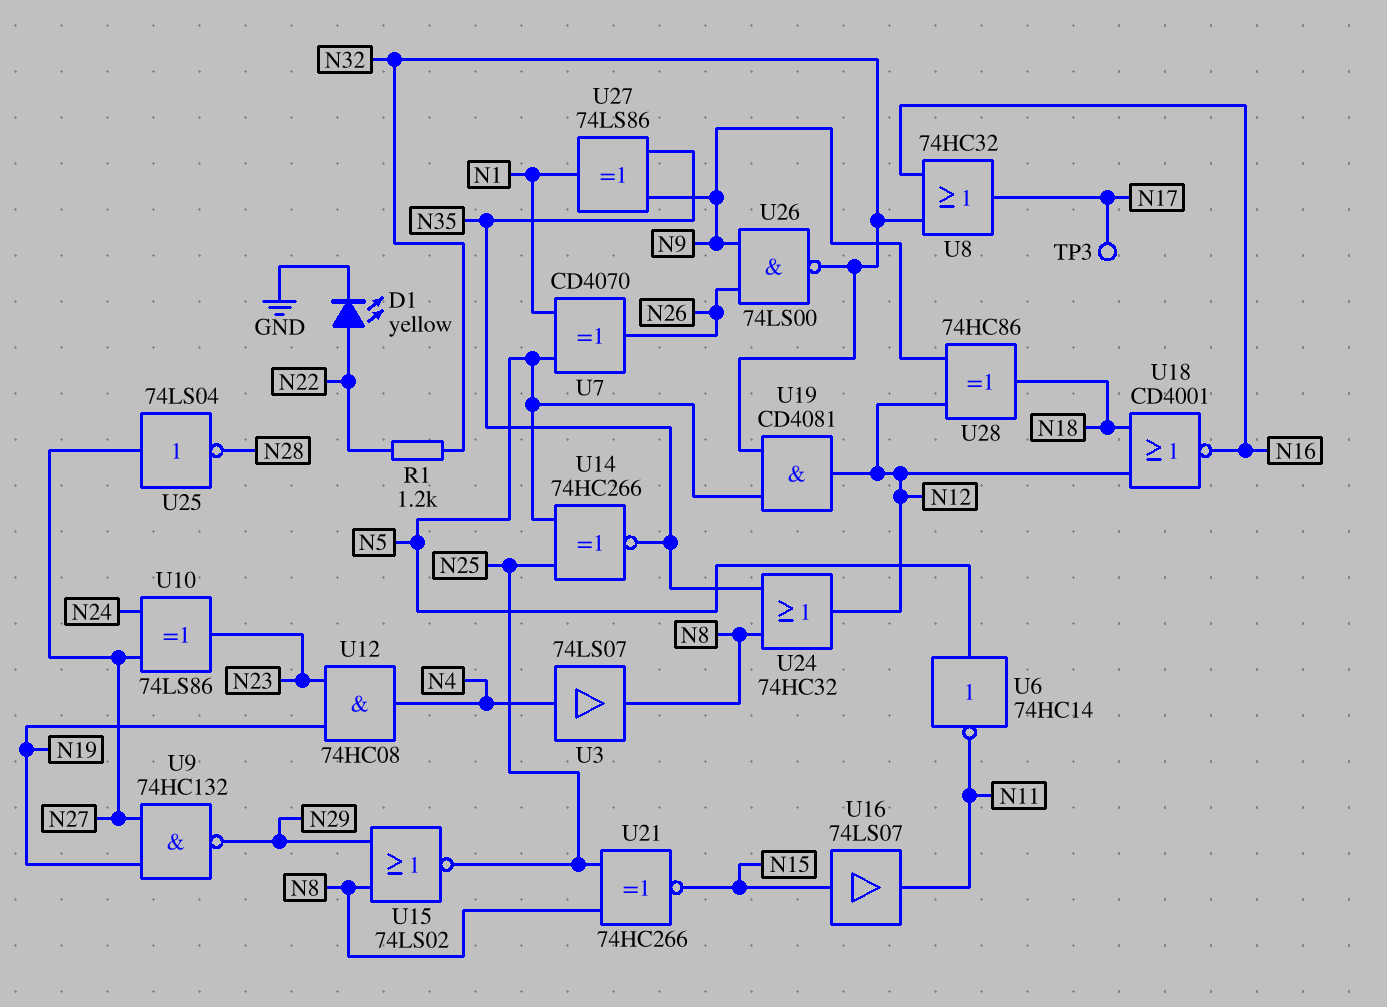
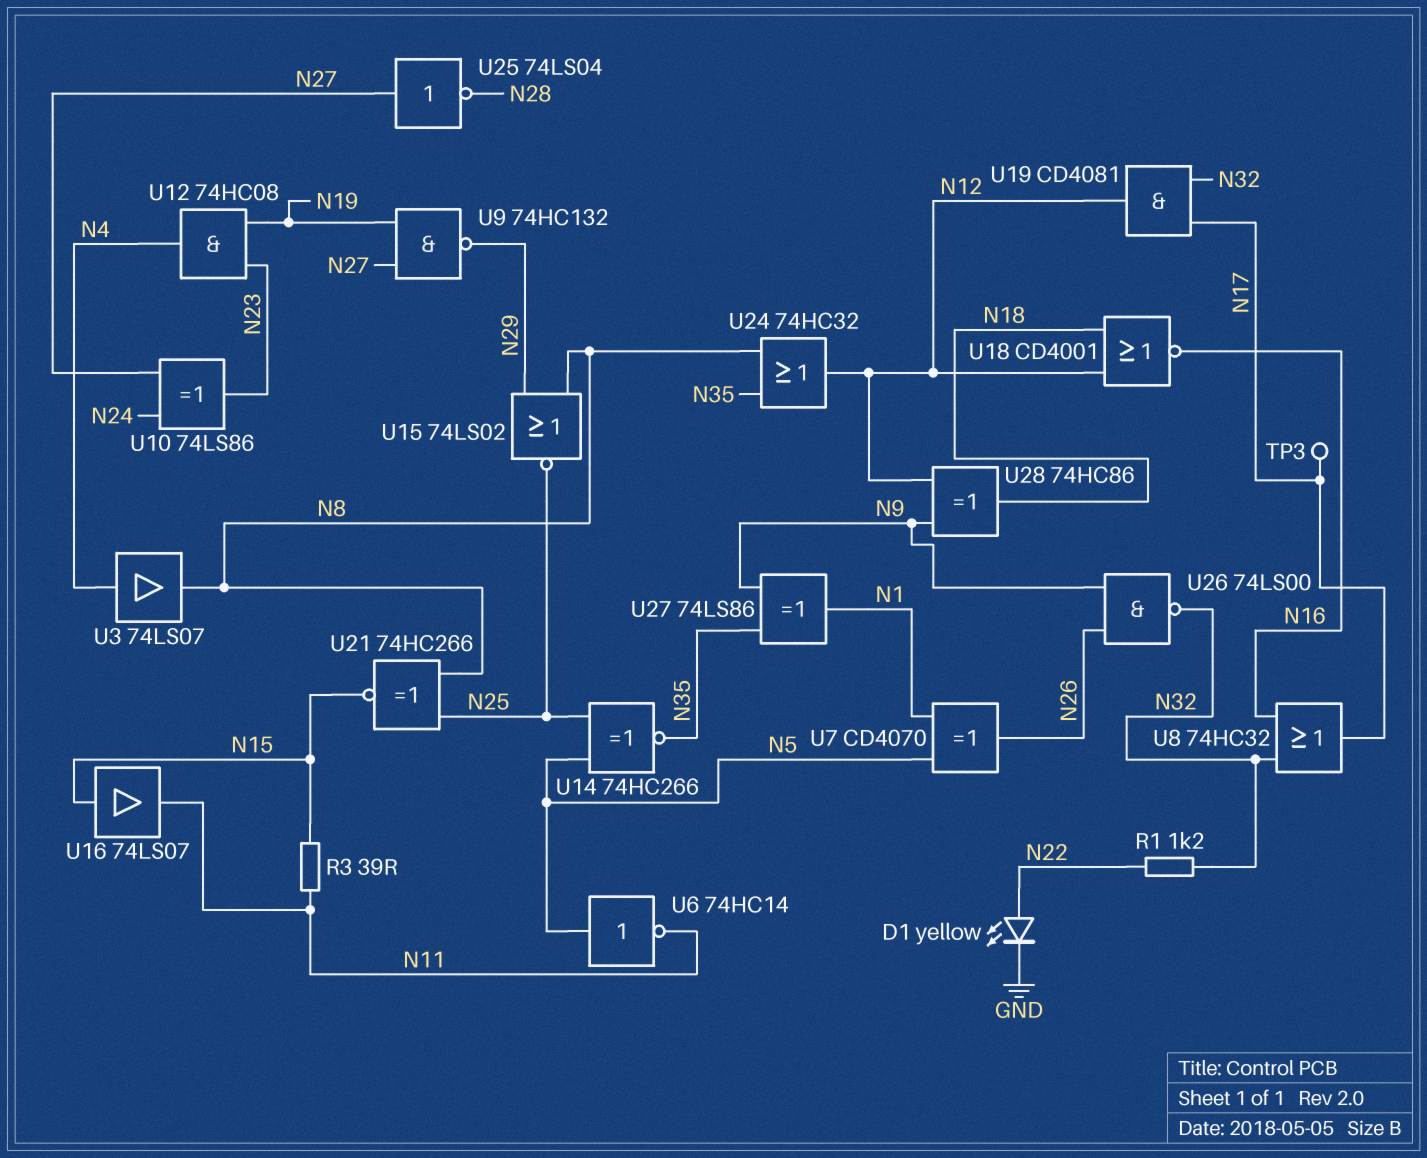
R3: none -> 39 (N11, N15)
U19: AND CD4081 (in N5, in N32, out N12) -> AND CD4081 (in N17, in N32, out N12)

